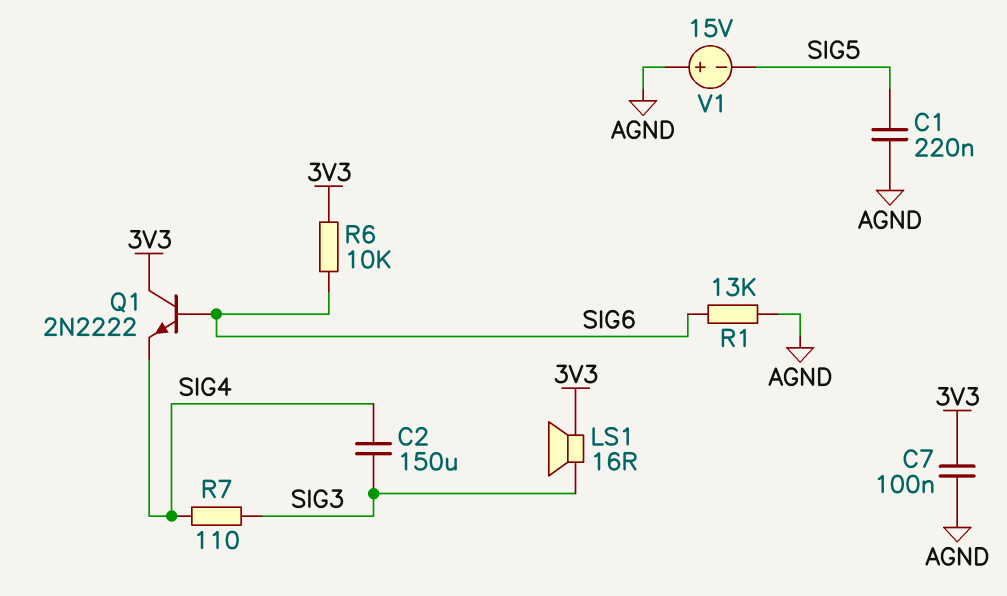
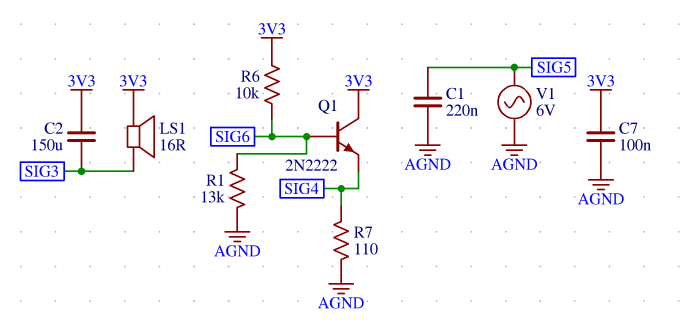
C2: 150uF (SIG3, SIG4) -> 150uF (3V3, SIG3)
R7: 110 (SIG3, SIG4) -> 110 (AGND, SIG4)
V1: 15V (plus AGND, minus SIG5) -> AC 6V (AGND, SIG5)

